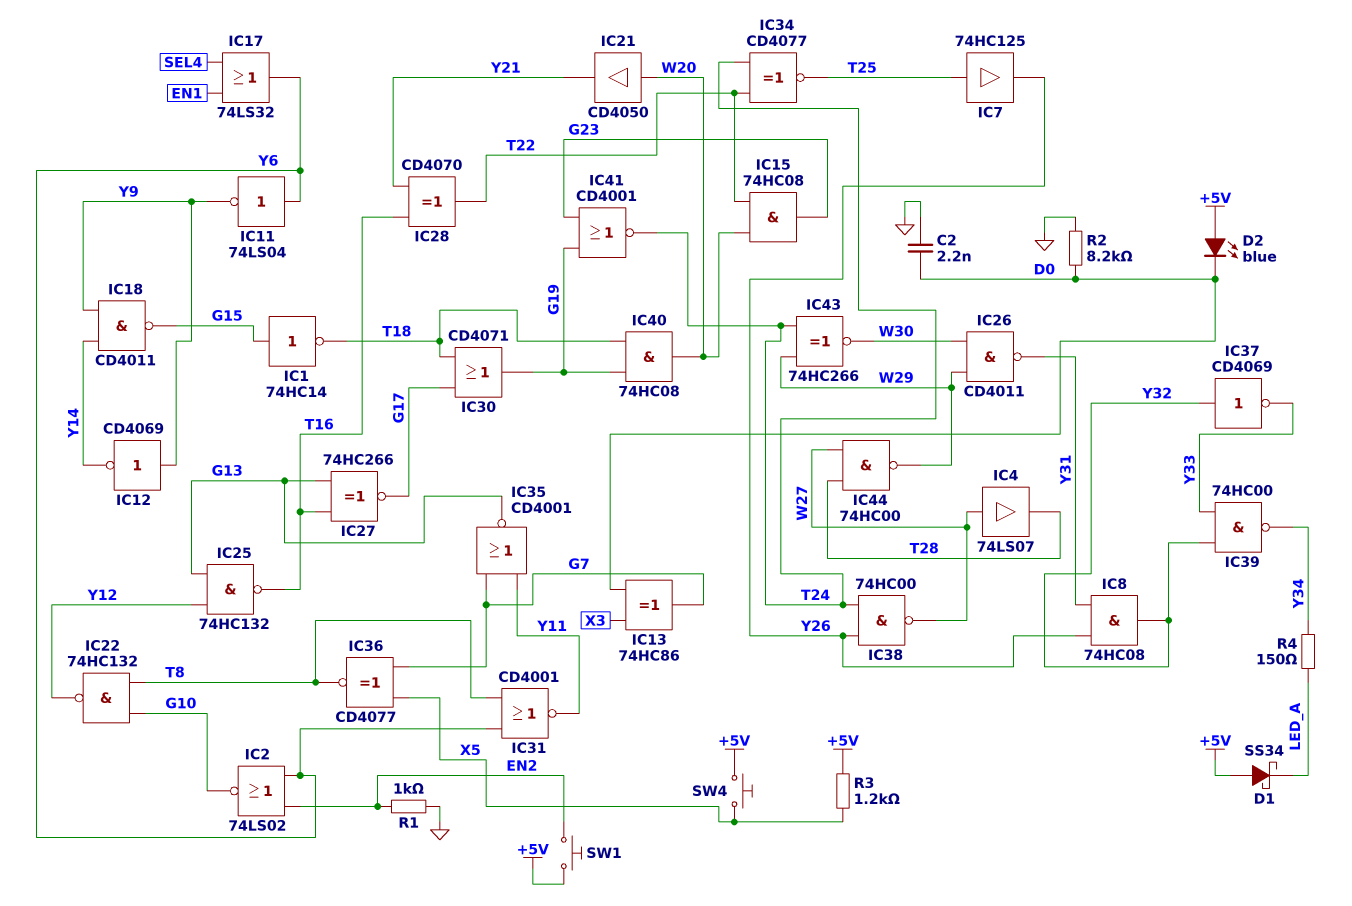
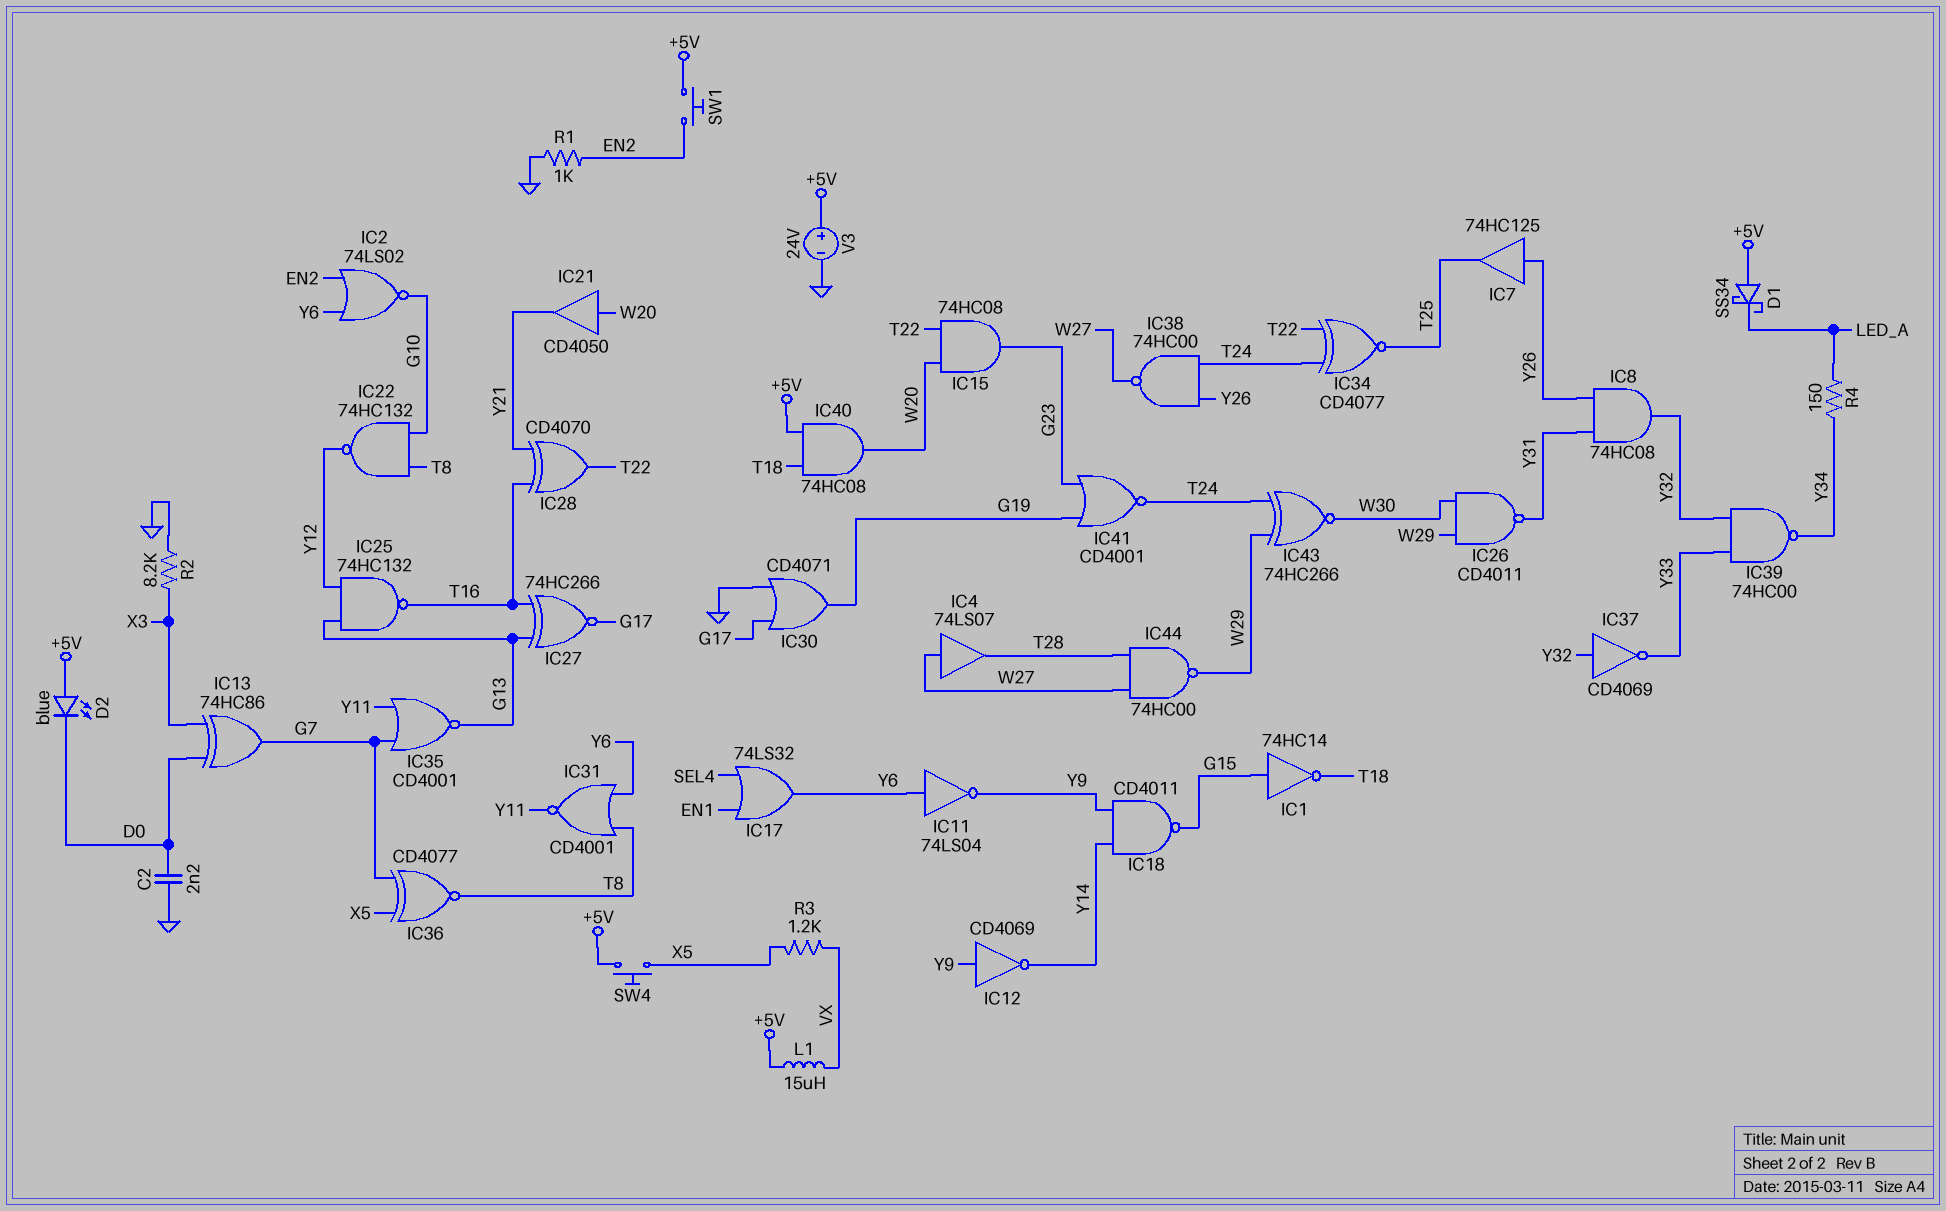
IC7: buffer 74HC125 (in T25, out Y26) -> buffer 74HC125 (in Y26, out T25)
IC30: OR CD4071 (in G17, in T18, out G19) -> OR CD4071 (in G17, in GND, out G19)
IC40: AND 74HC08 (in G19, in T18, out W20) -> AND 74HC08 (in +5V, in T18, out W20)
L1: none -> 15uH (+5V, VX)
R2: 8.2k (D0, GND) -> 8.2k (GND, X3)
R3: 1.2k (+5V, X5) -> 1.2k (VX, X5)
V3: none -> 24V (plus +5V, minus GND)

